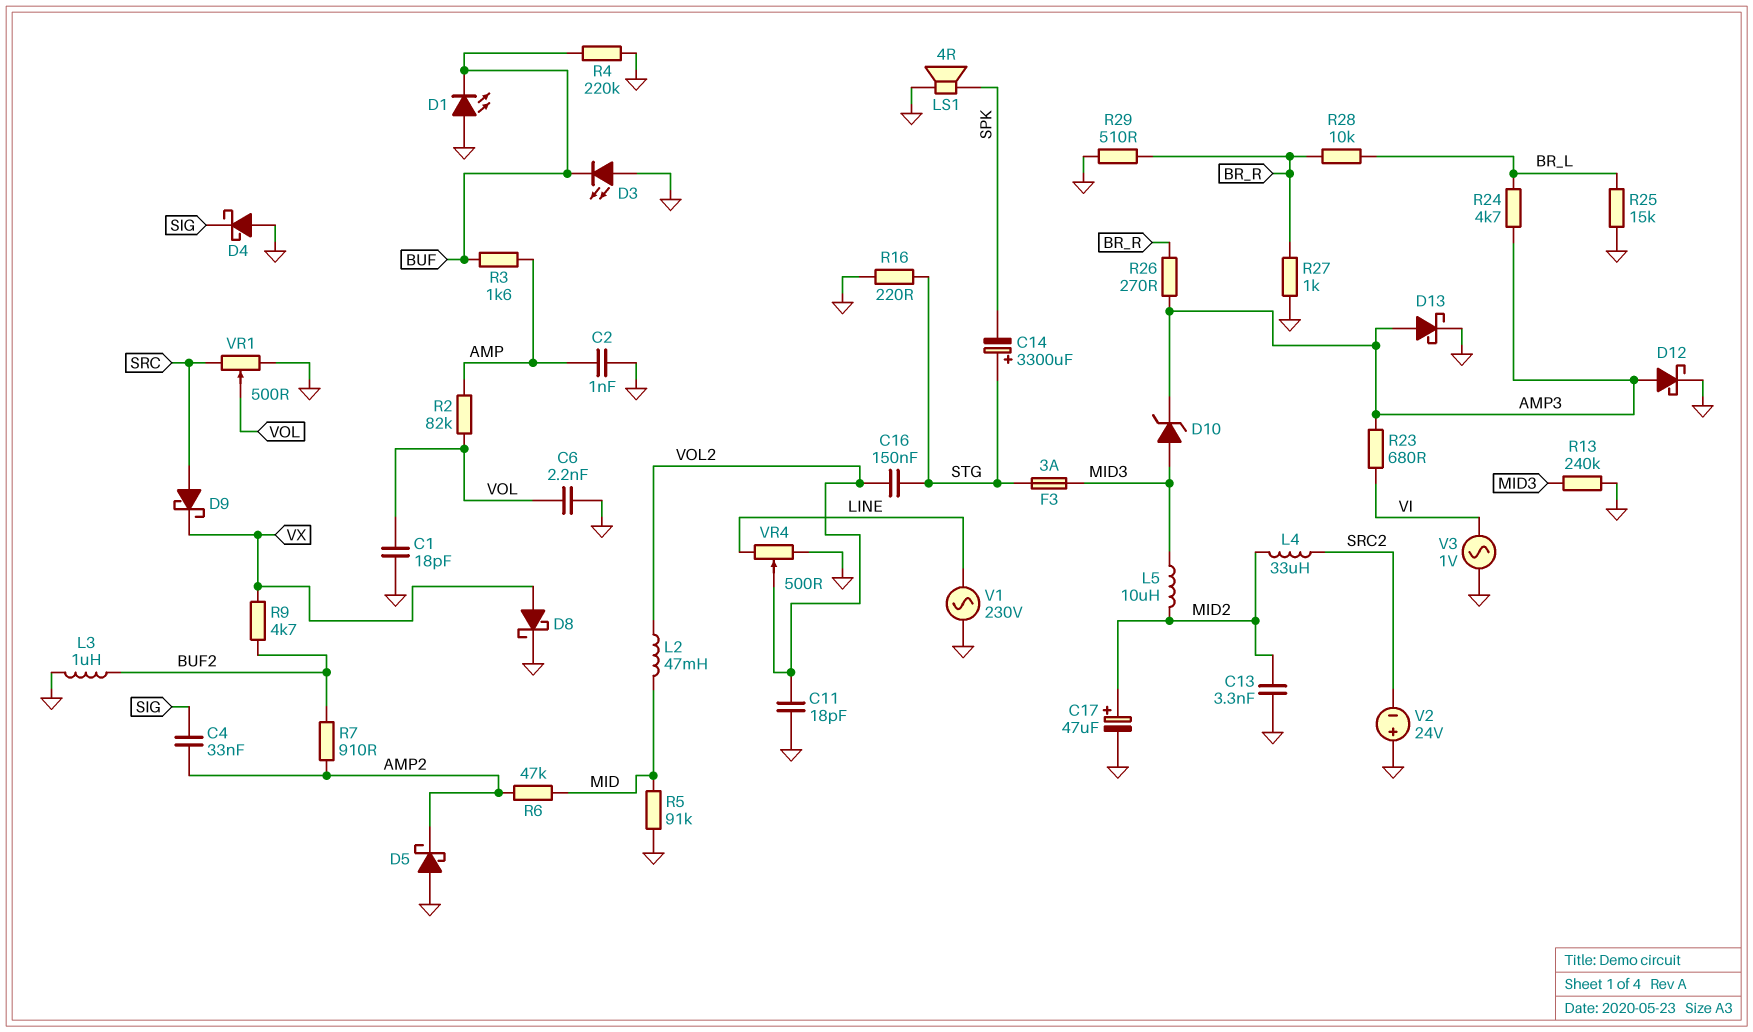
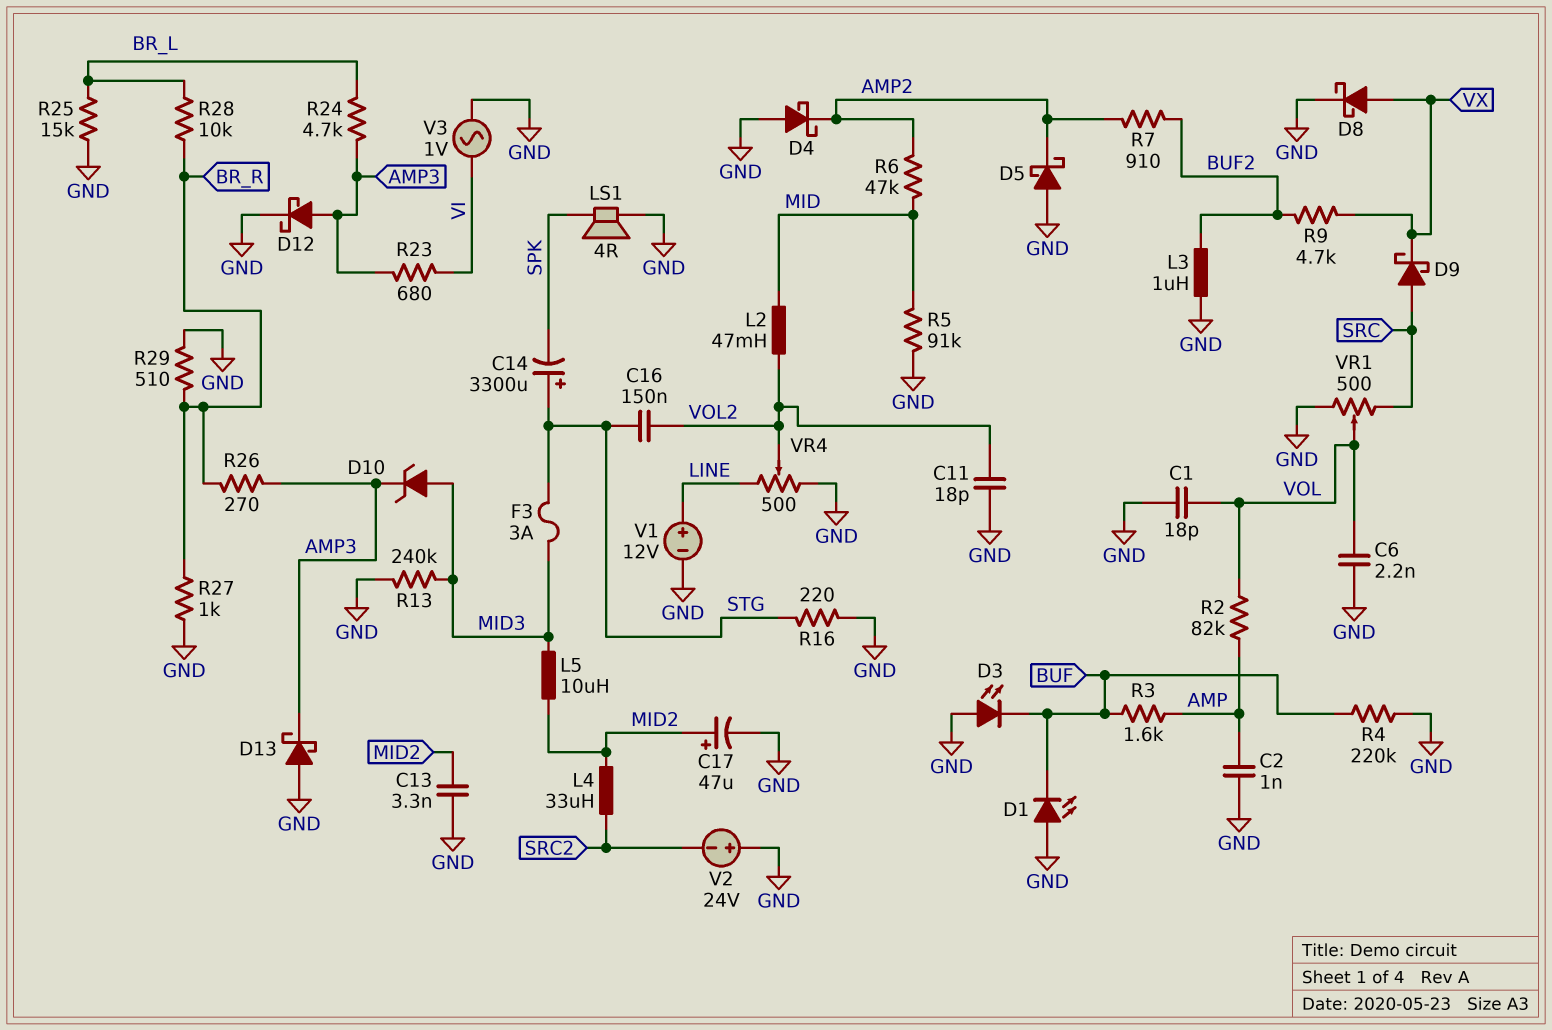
C4: 33nF (AMP2, SIG) -> none
D4: schottky (A GND, K SIG) -> schottky (A GND, K AMP2)
D13: schottky (A AMP3, K GND) -> schottky (A GND, K AMP3)
V1: AC 230V (GND, LINE) -> 12V (plus LINE, minus GND)

